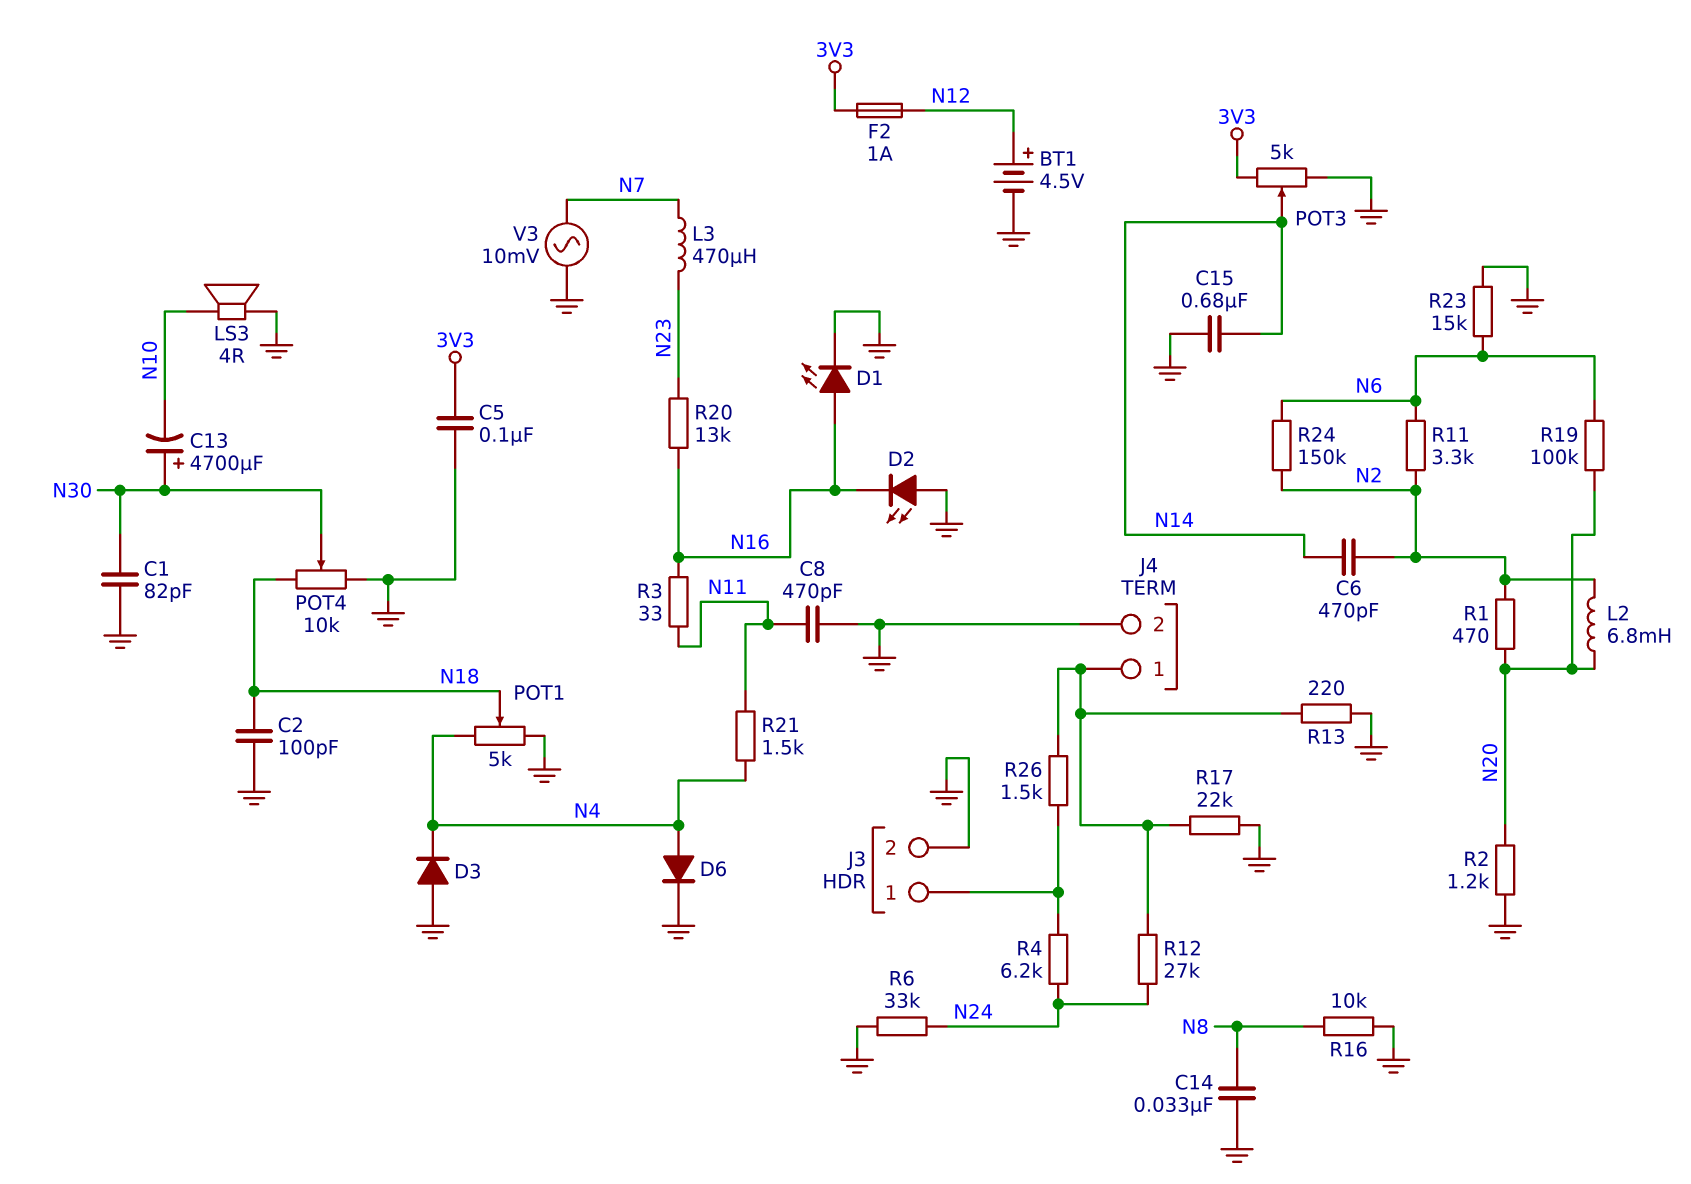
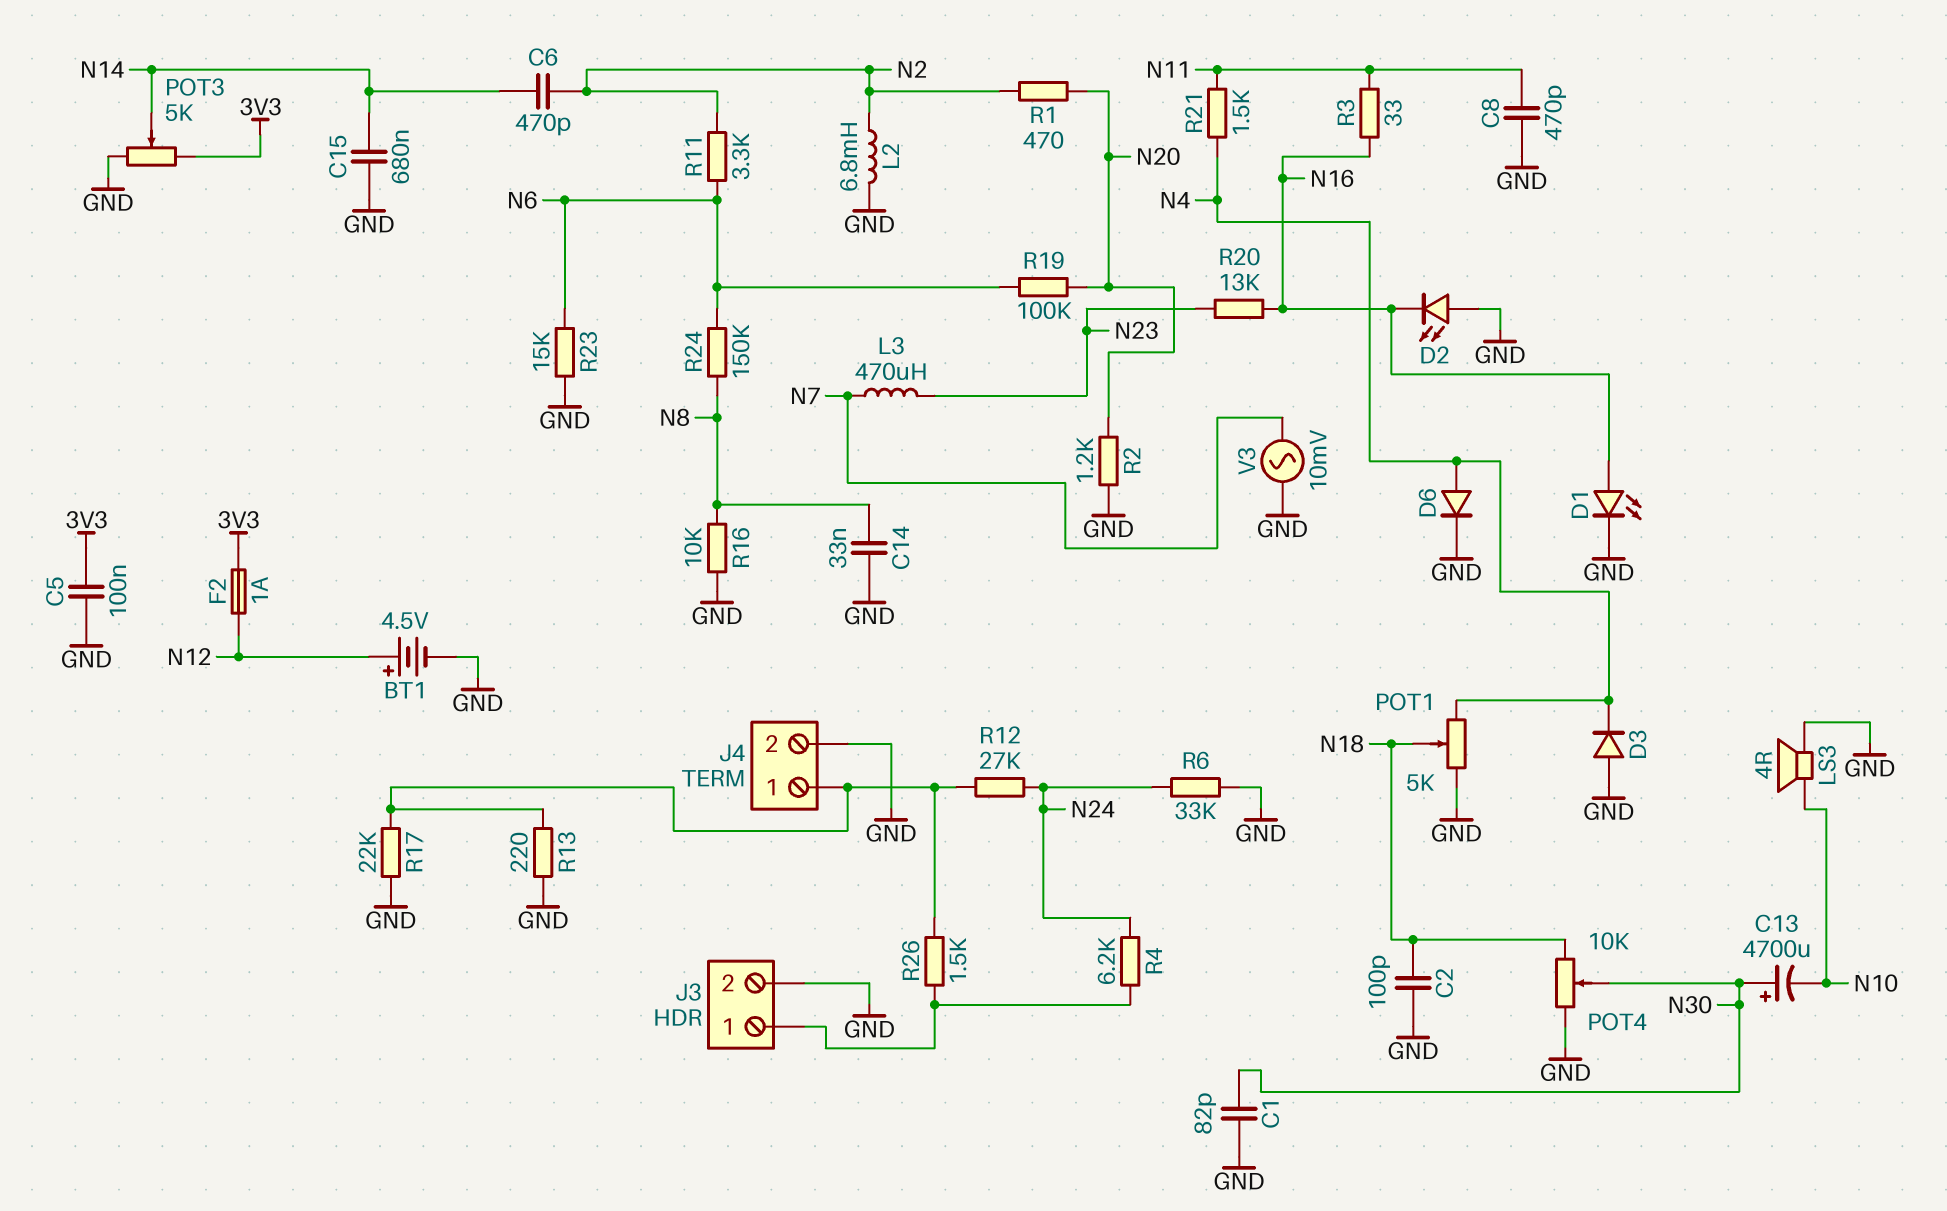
L2: 6.8mH (N2, N20) -> 6.8mH (GND, N2)
R24: 150k (N2, N6) -> 150k (N6, N8)

